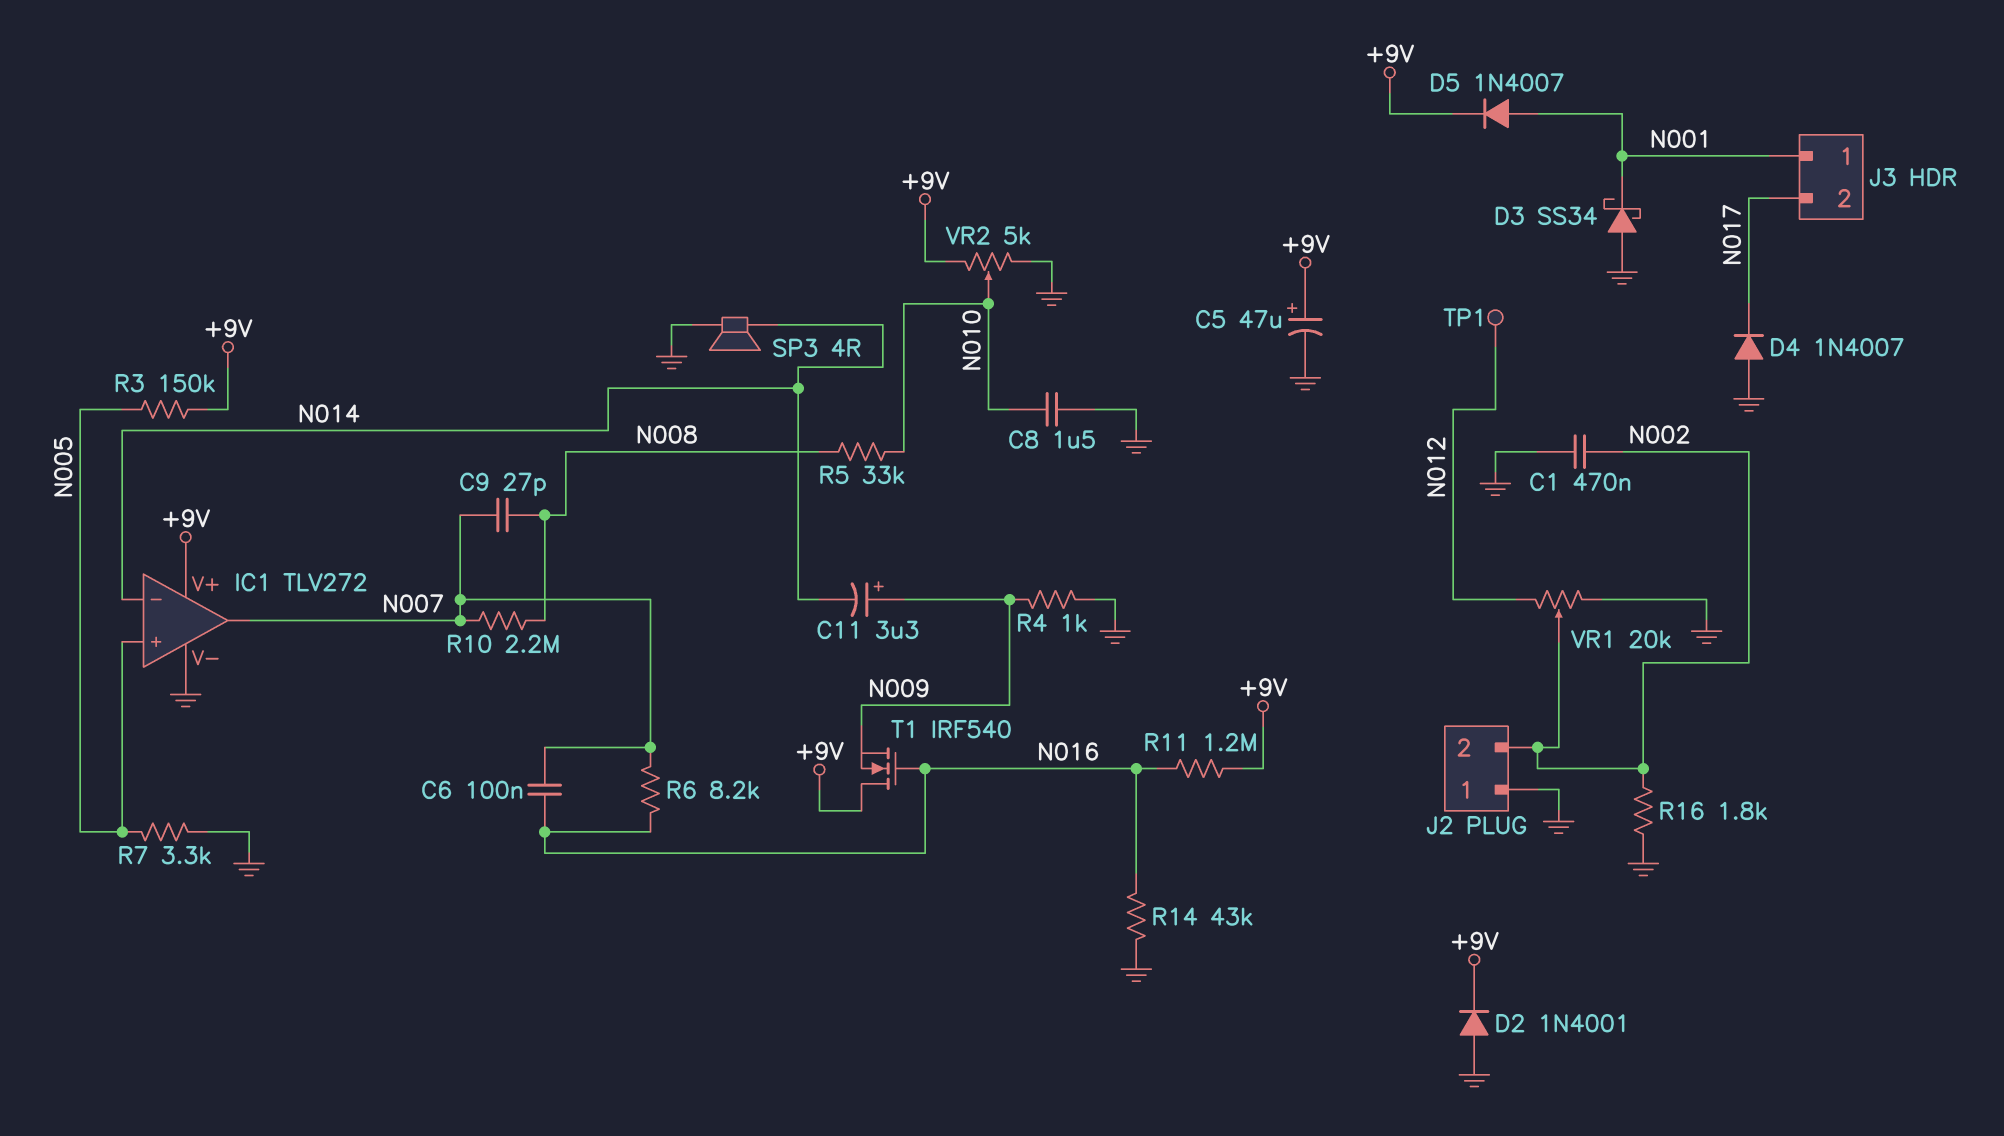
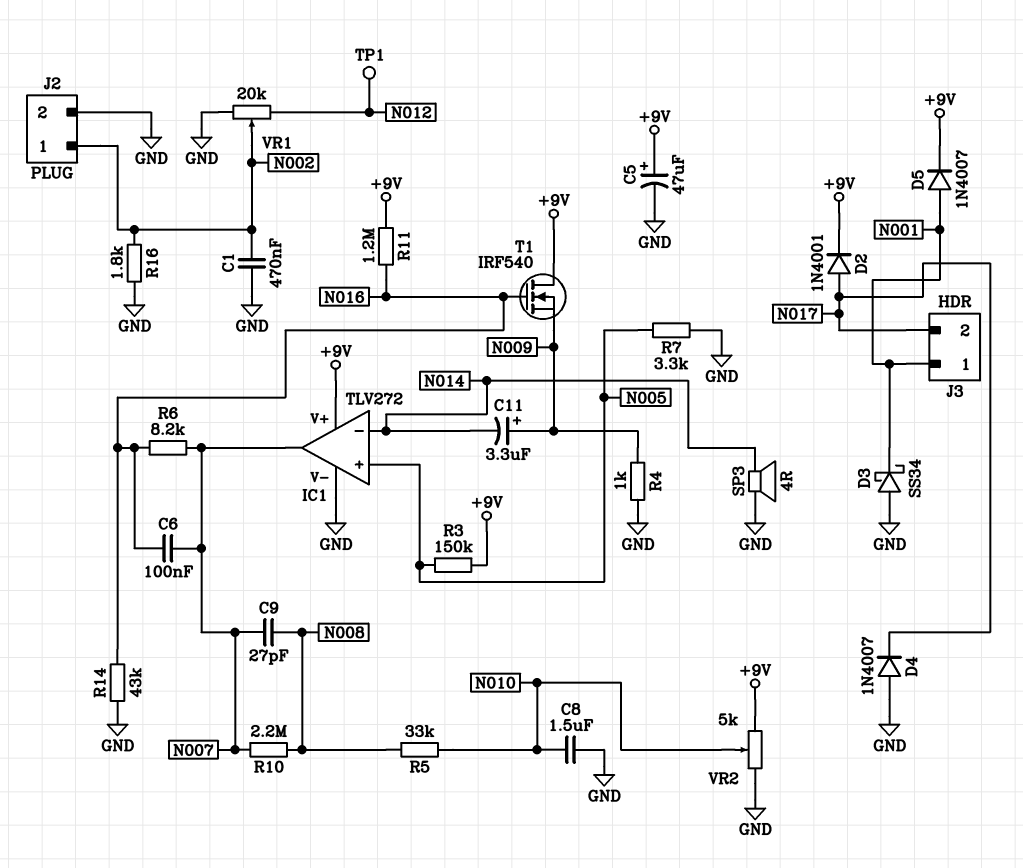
D2: diode 1N4001 (A GND, K +9V) -> diode 1N4001 (A N017, K +9V)
J2 pin 1: GND -> N002
J2 pin 2: N002 -> GND

